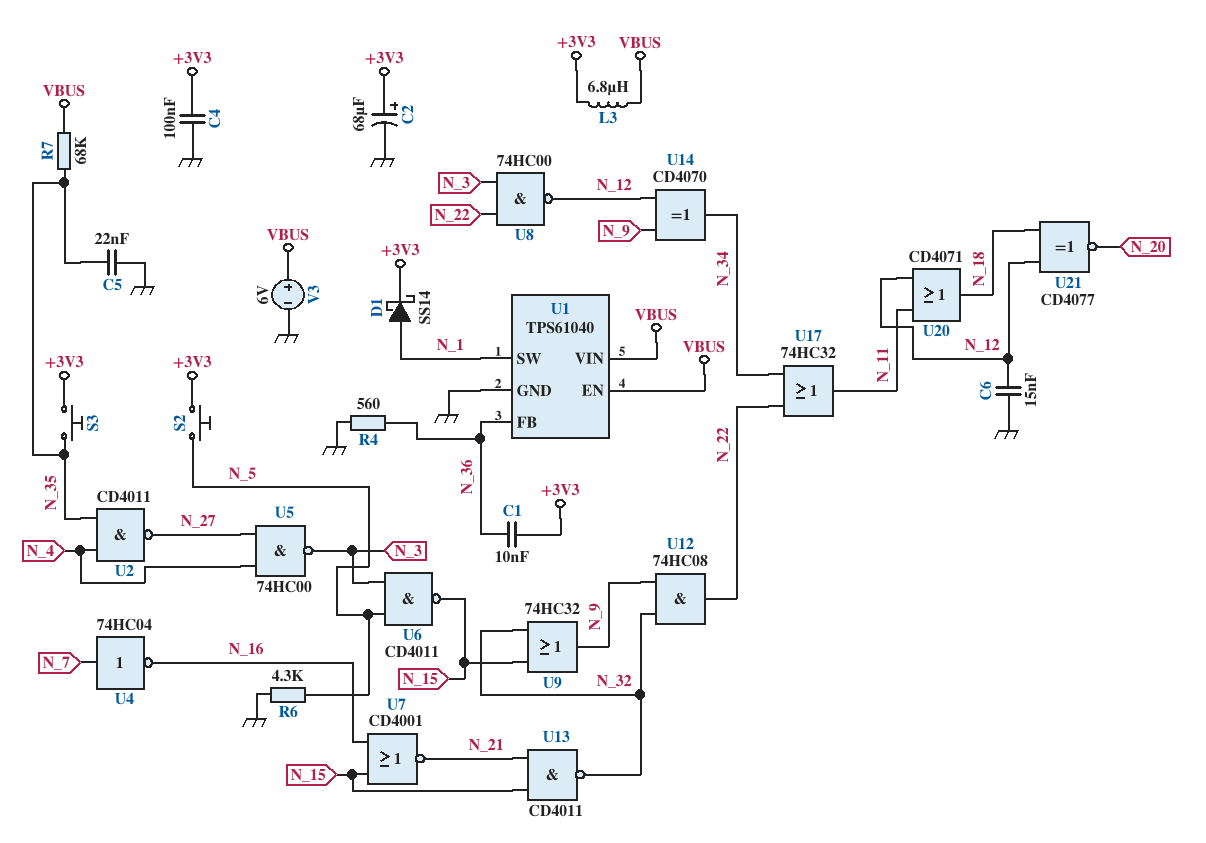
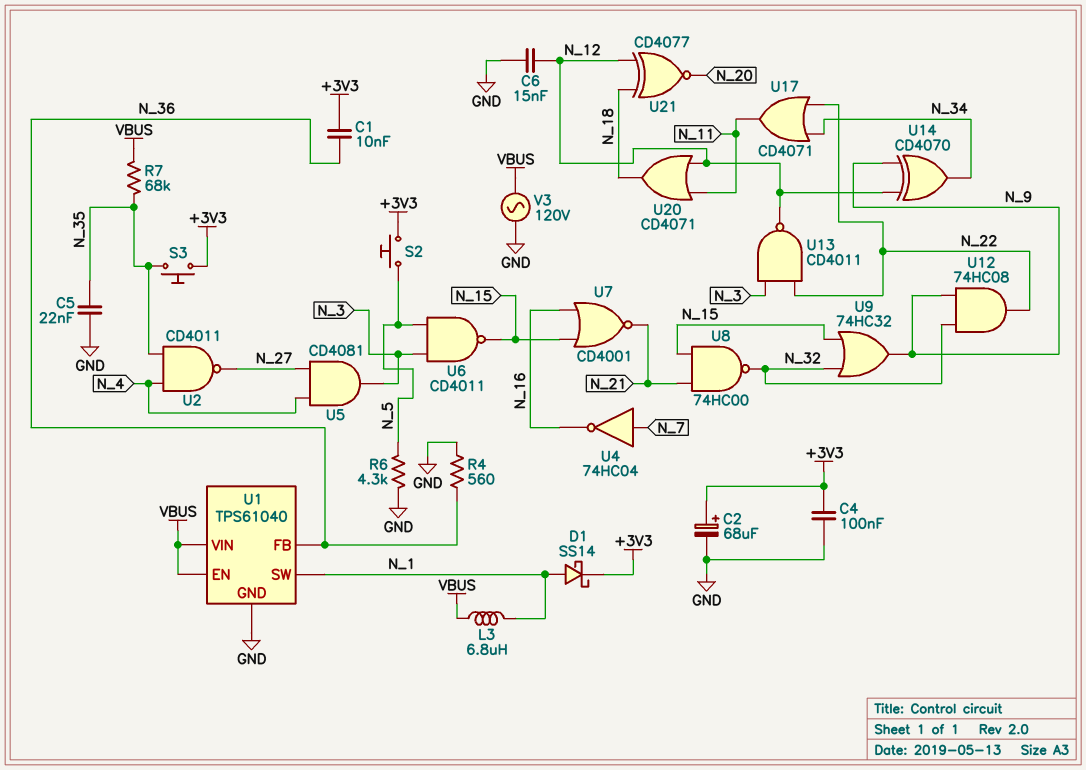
L3: 6.8uH (+3V3, VBUS) -> 6.8uH (N_1, VBUS)
U5: NAND 74HC00 (in N_4, in N_27, out N_3) -> AND CD4081 (in N_4, in N_27, out N_3)
U8: NAND 74HC00 (in N_3, in N_22, out N_12) -> NAND 74HC00 (in N_15, in N_21, out N_32)
U13: NAND CD4011 (in N_15, in N_21, out N_32) -> NAND CD4011 (in N_3, in N_22, out N_12)
U17: OR 74HC32 (in N_22, in N_34, out N_11) -> OR CD4071 (in N_22, in N_34, out N_11)
V3: 6V (plus VBUS, minus GND) -> AC 120V (GND, VBUS)

